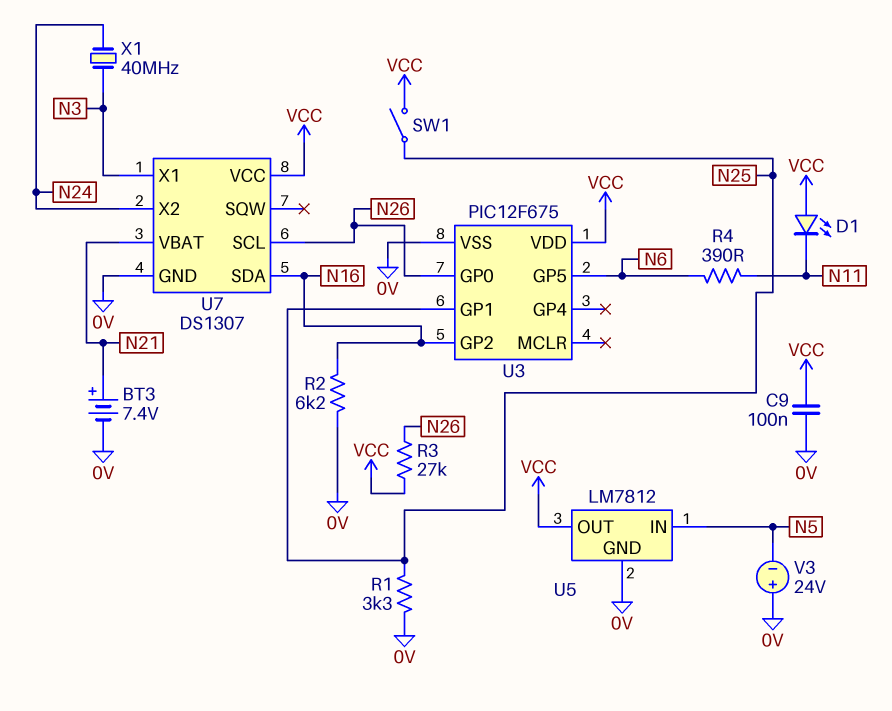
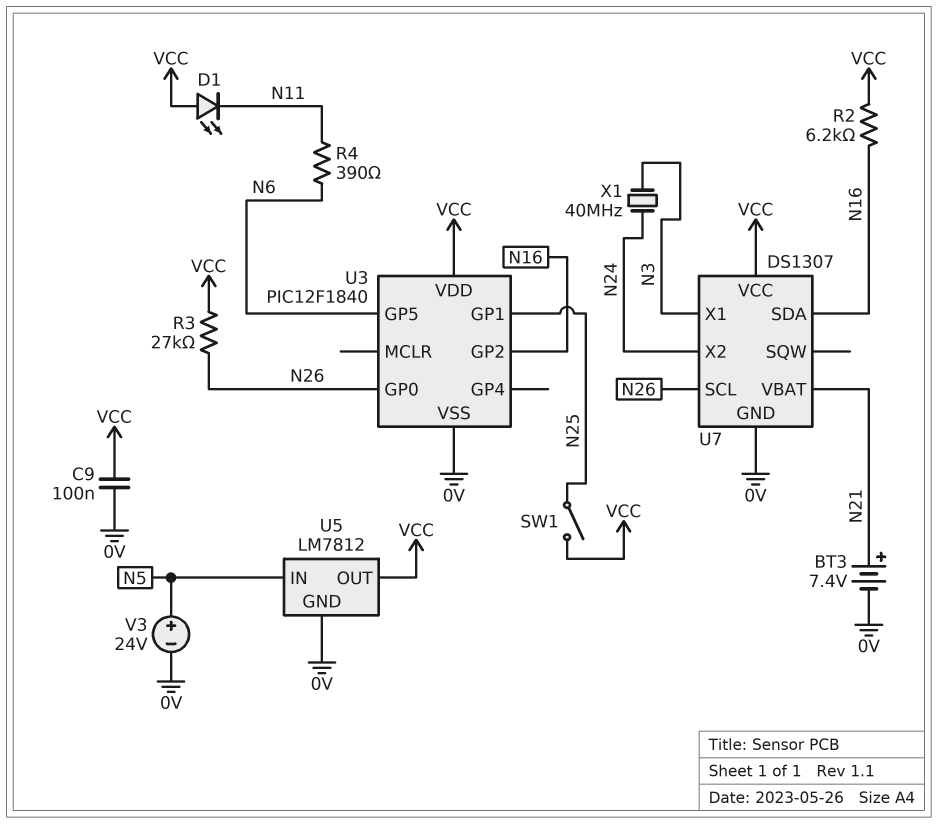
R1: 3.3k (0V, N25) -> none
R2: 6.2k (0V, N16) -> 6.2k (N16, VCC)
U3: PIC12F675 -> PIC12F1840
V3: 24V (plus 0V, minus N5) -> 24V (plus N5, minus 0V)

